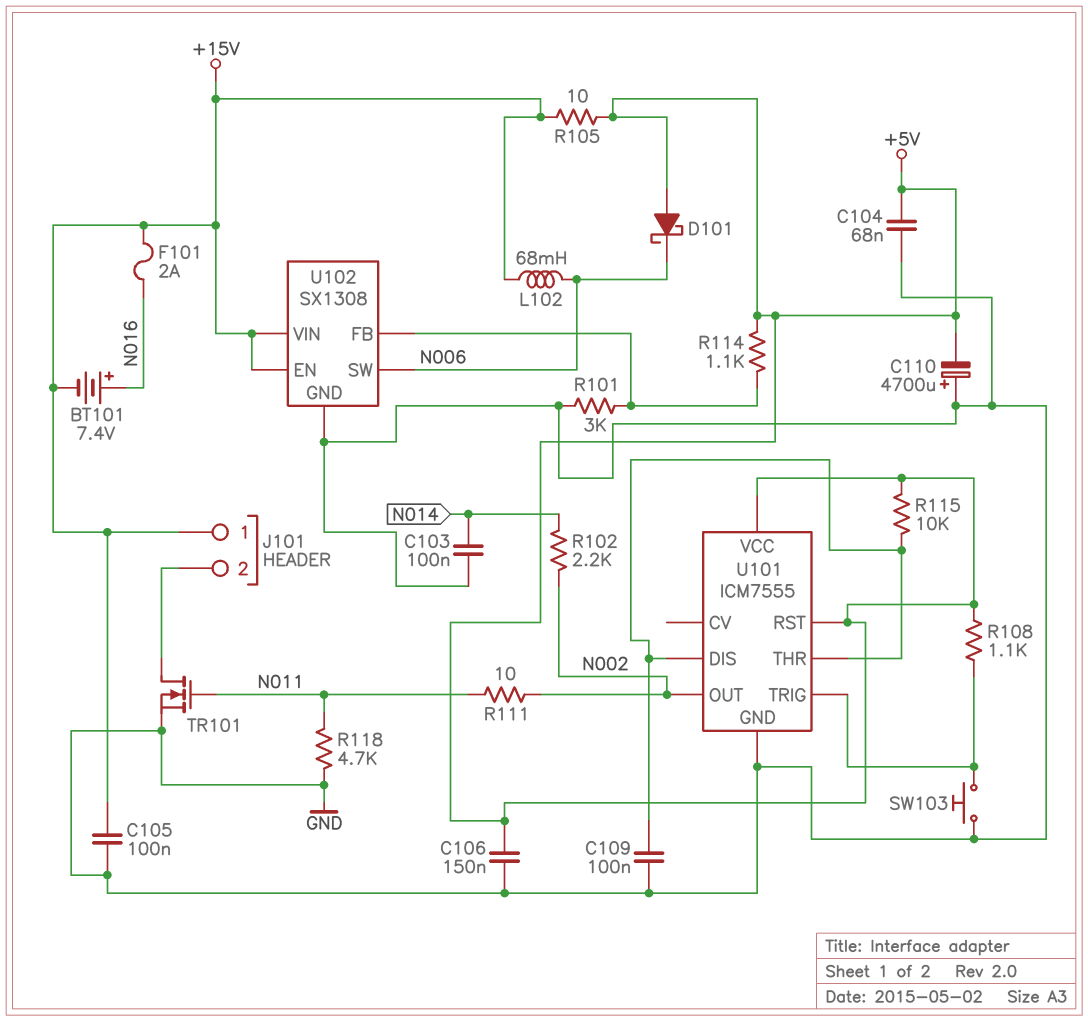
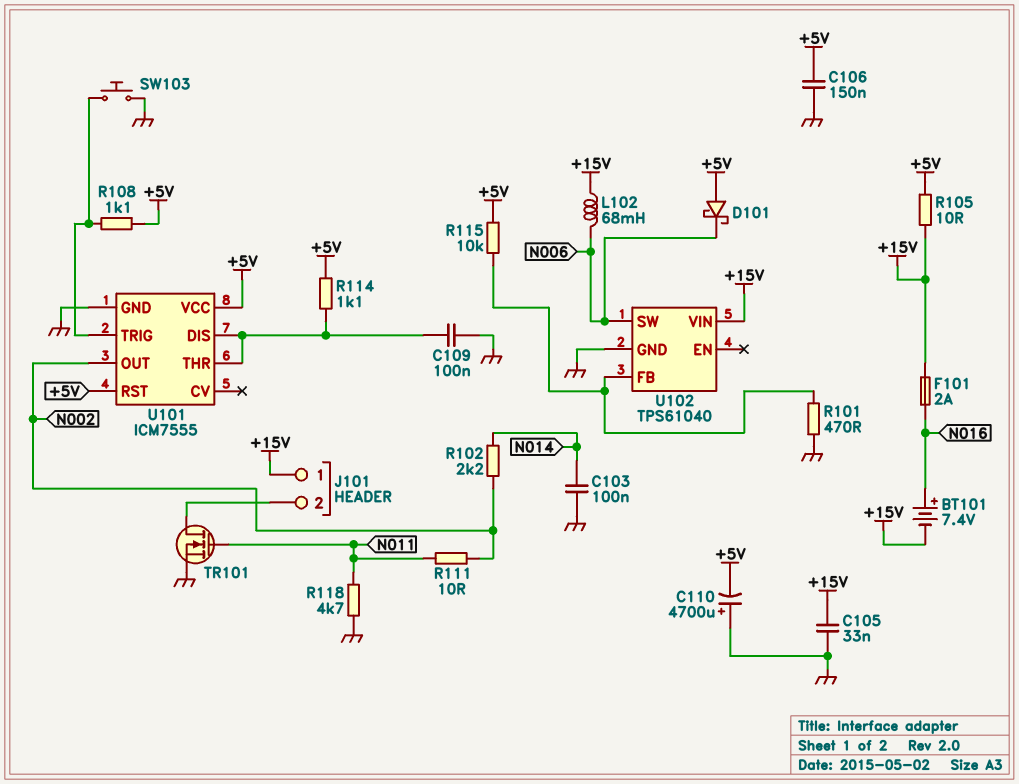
C104: 68nF (+5V, GND) -> none
C105: 100nF (+15V, GND) -> 33nF (+15V, GND)
R101: 3k (GND, U102/FB) -> 470 (GND, U102/FB)
R114: 1.1k (+5V, U102/FB) -> 1.1k (+5V, U101/DIS)
R115: 10k (+5V, U101/DIS) -> 10k (+5V, U102/FB)
U102: SX1308 -> TPS61040
U102 pin EN: +15V -> none

